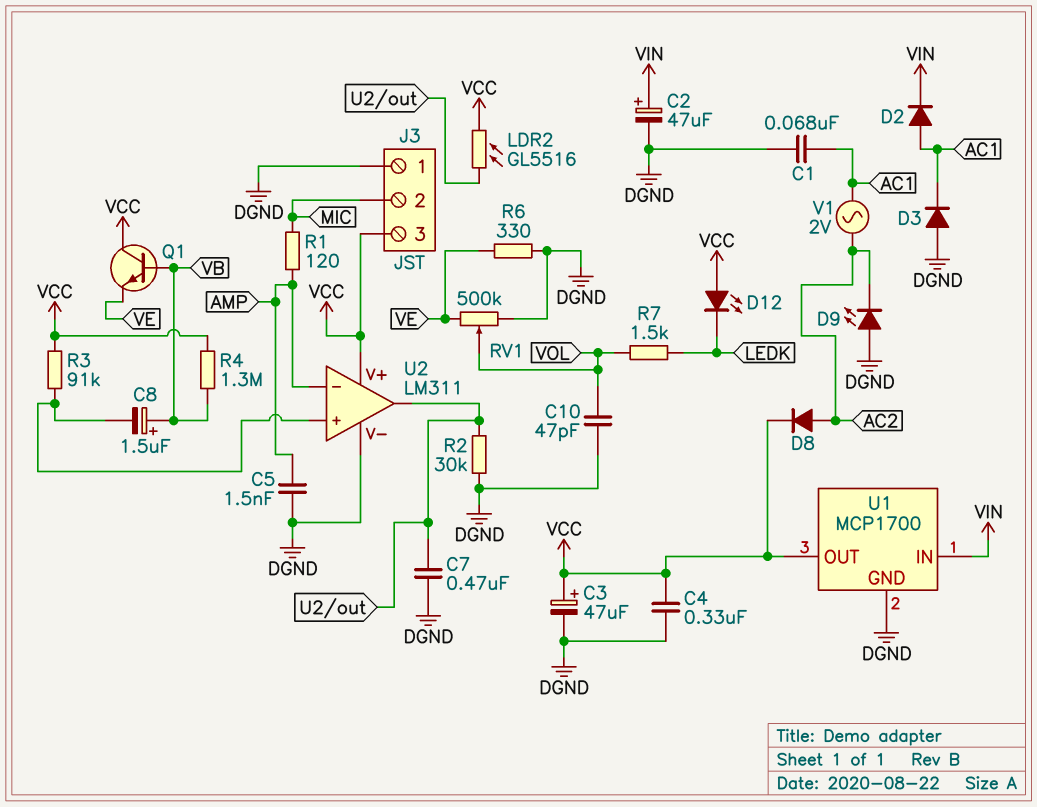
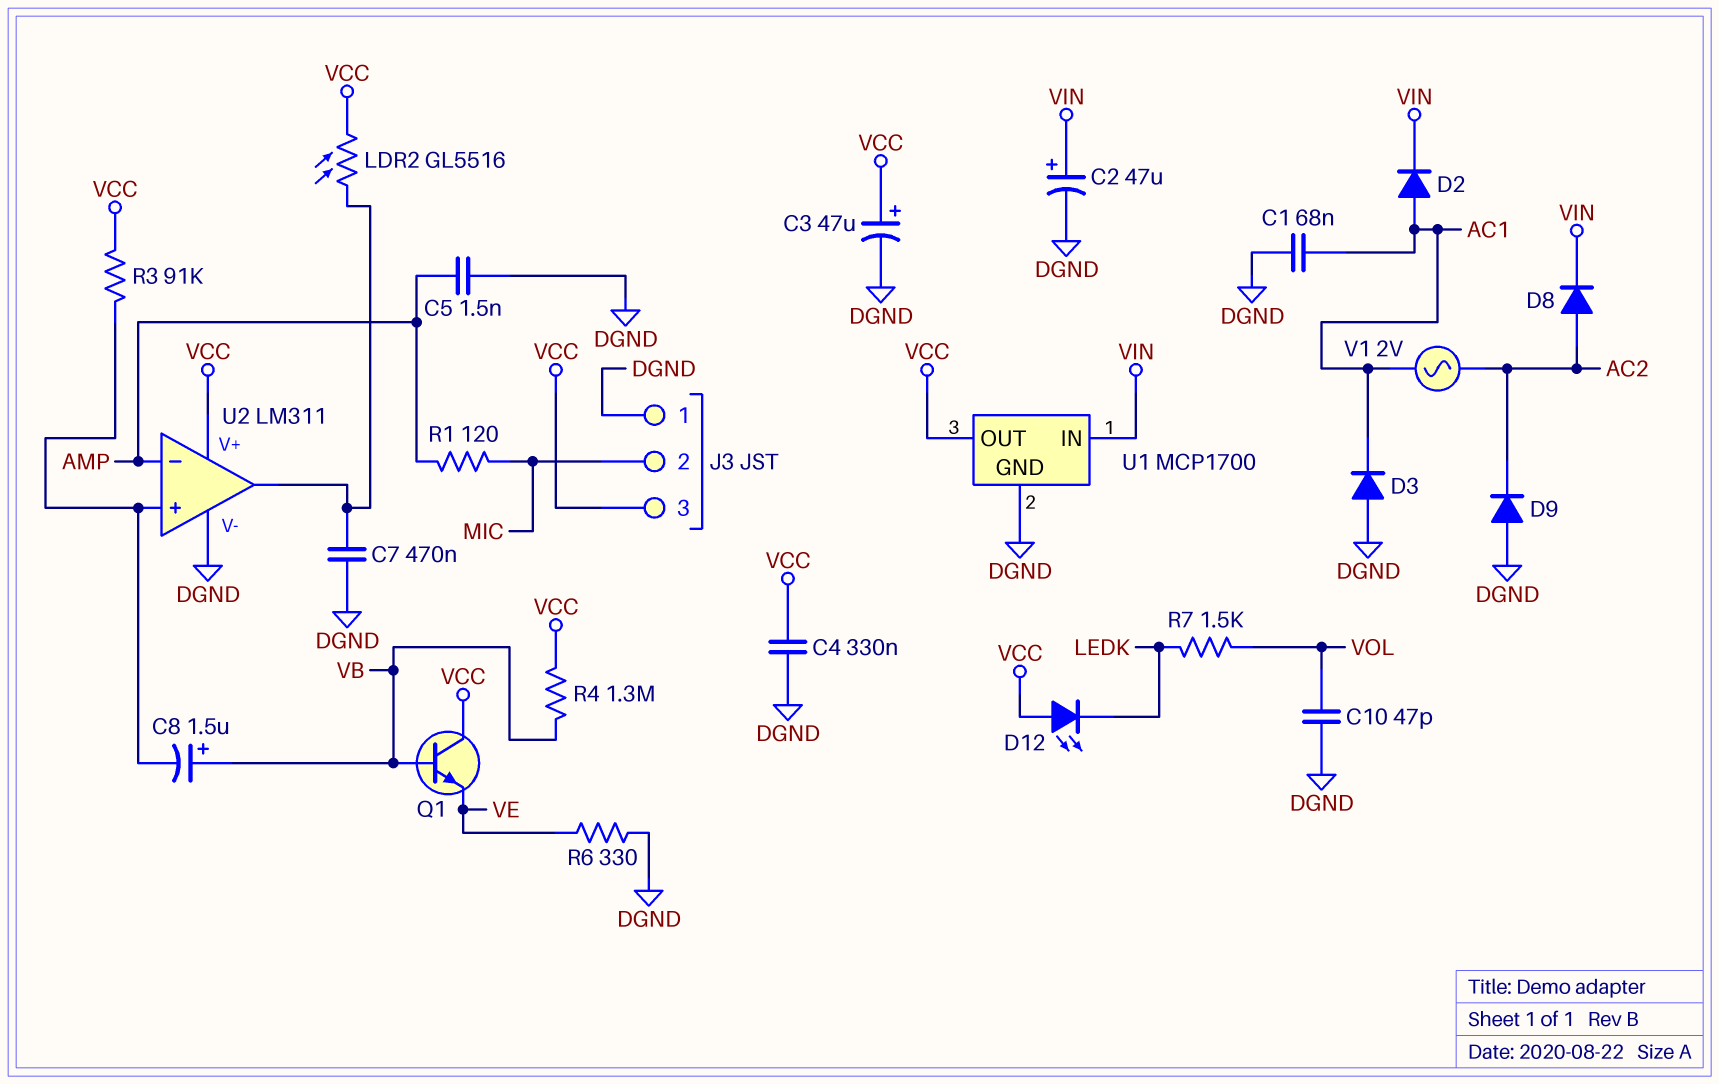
D8: diode (A AC2, K VCC) -> diode (A AC2, K VIN)
D9: LED (A DGND, K AC2) -> diode (A DGND, K AC2)
R2: 30k (DGND, U2/out) -> none
RV1: 500k (DGND, VE, wiper VOL) -> none

